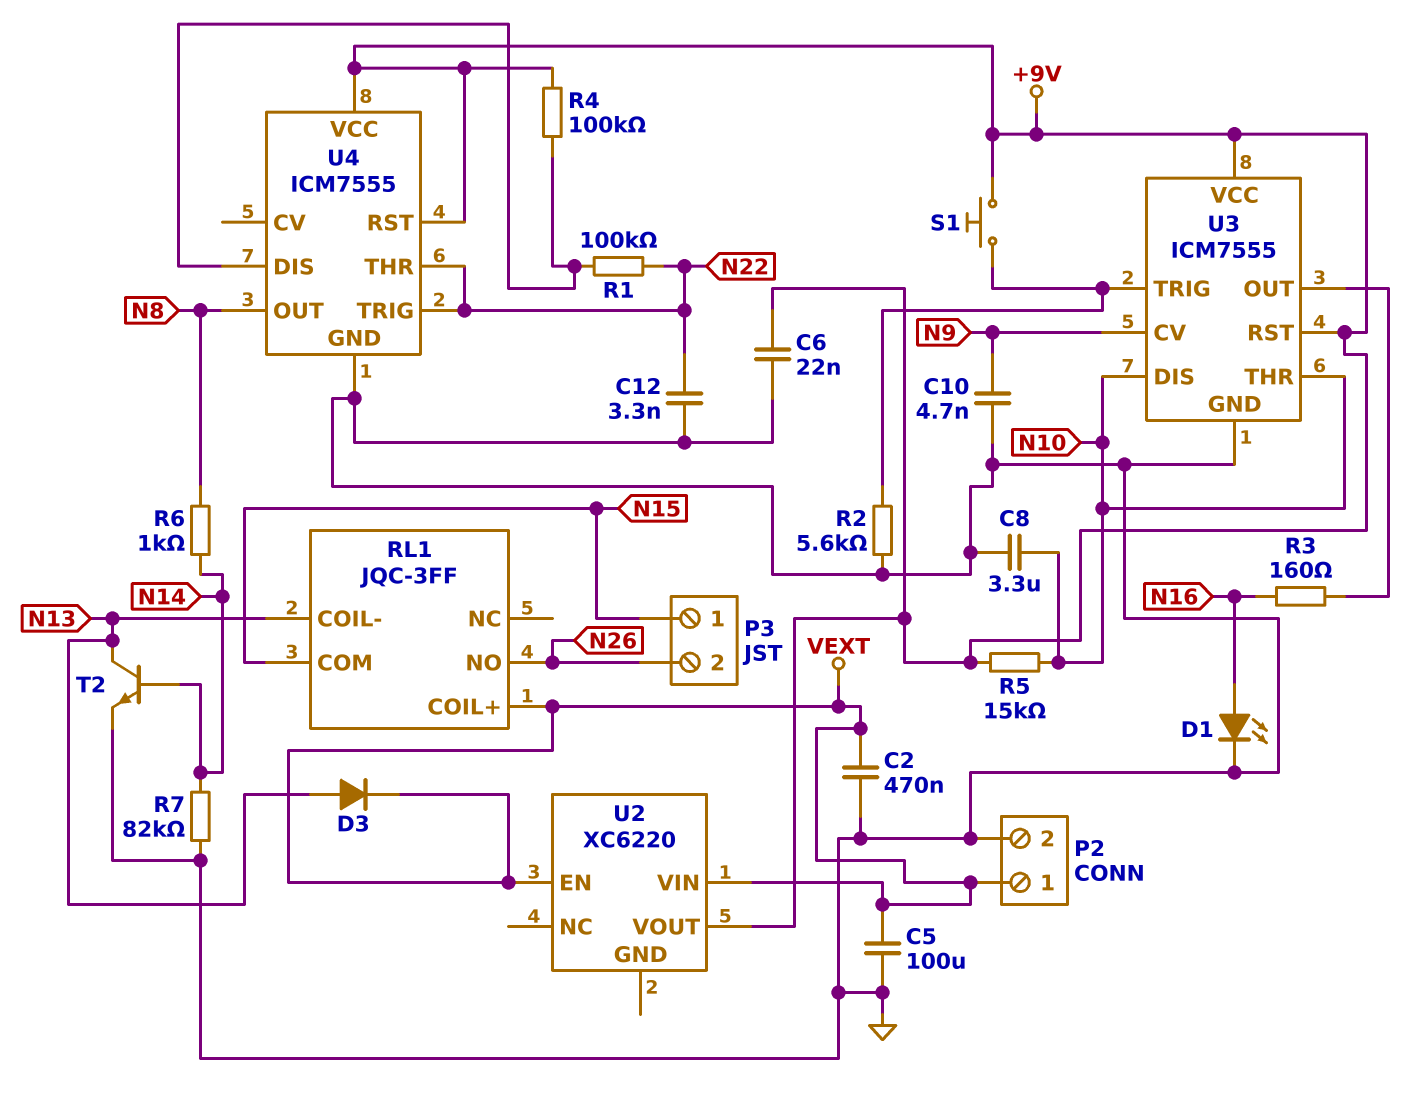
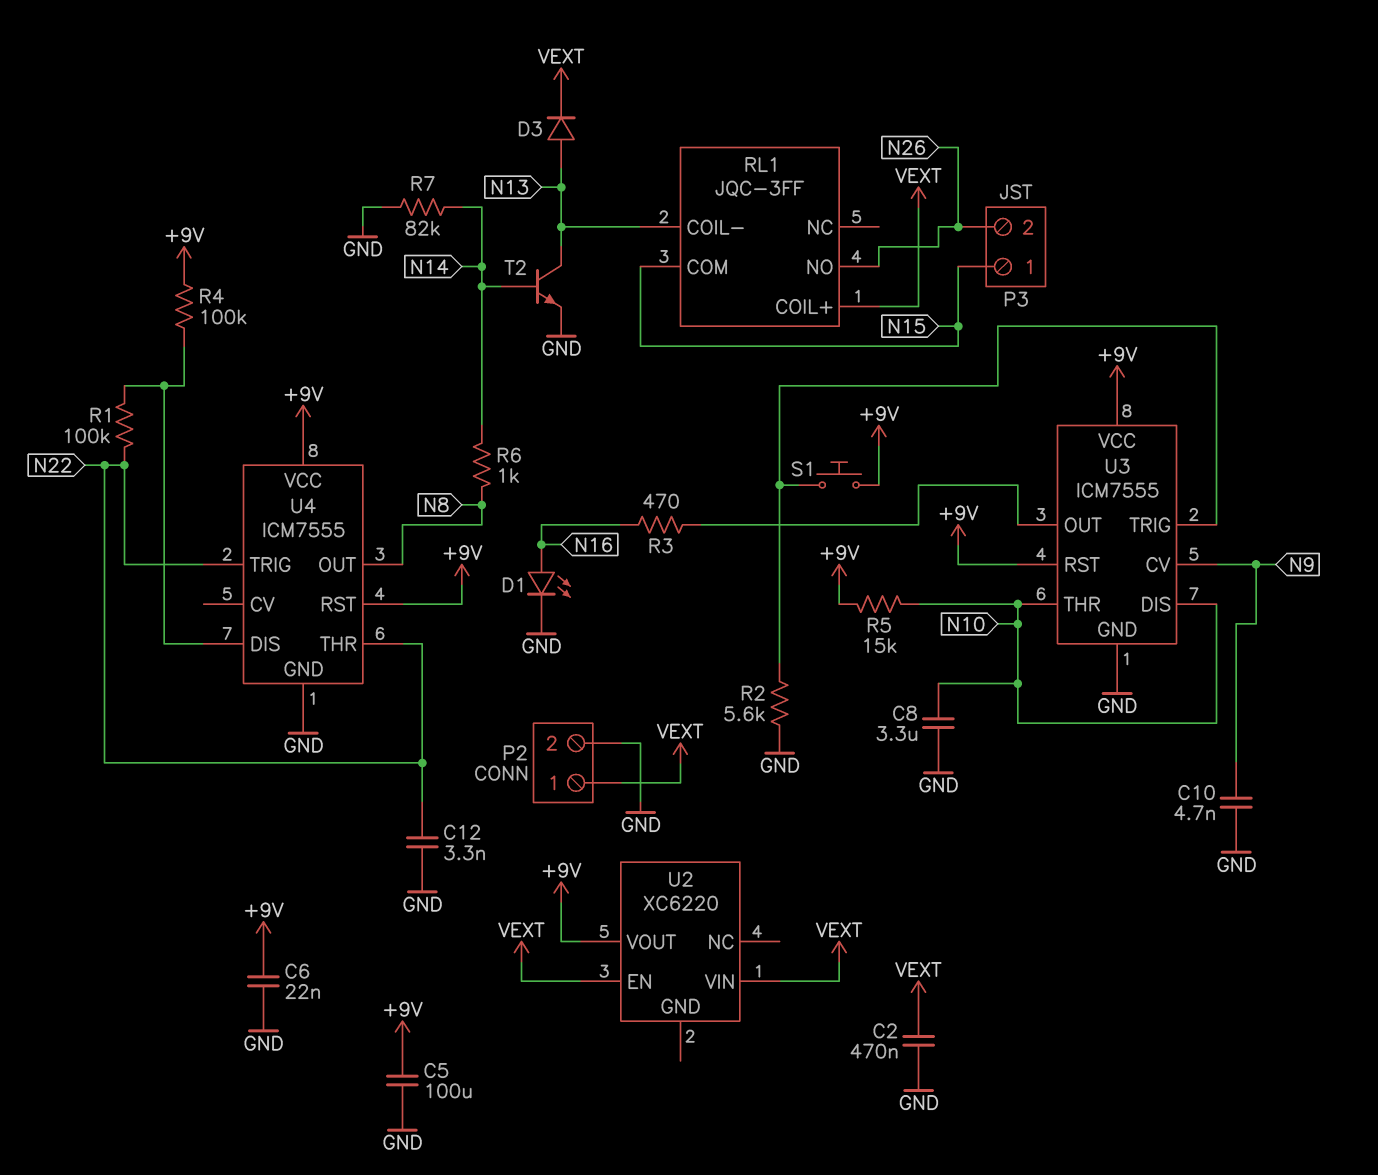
C5: 100uF (GND, VEXT) -> 100uF (+9V, GND)
R3: 160 (N16, U3/OUT) -> 470 (N16, U3/OUT)

